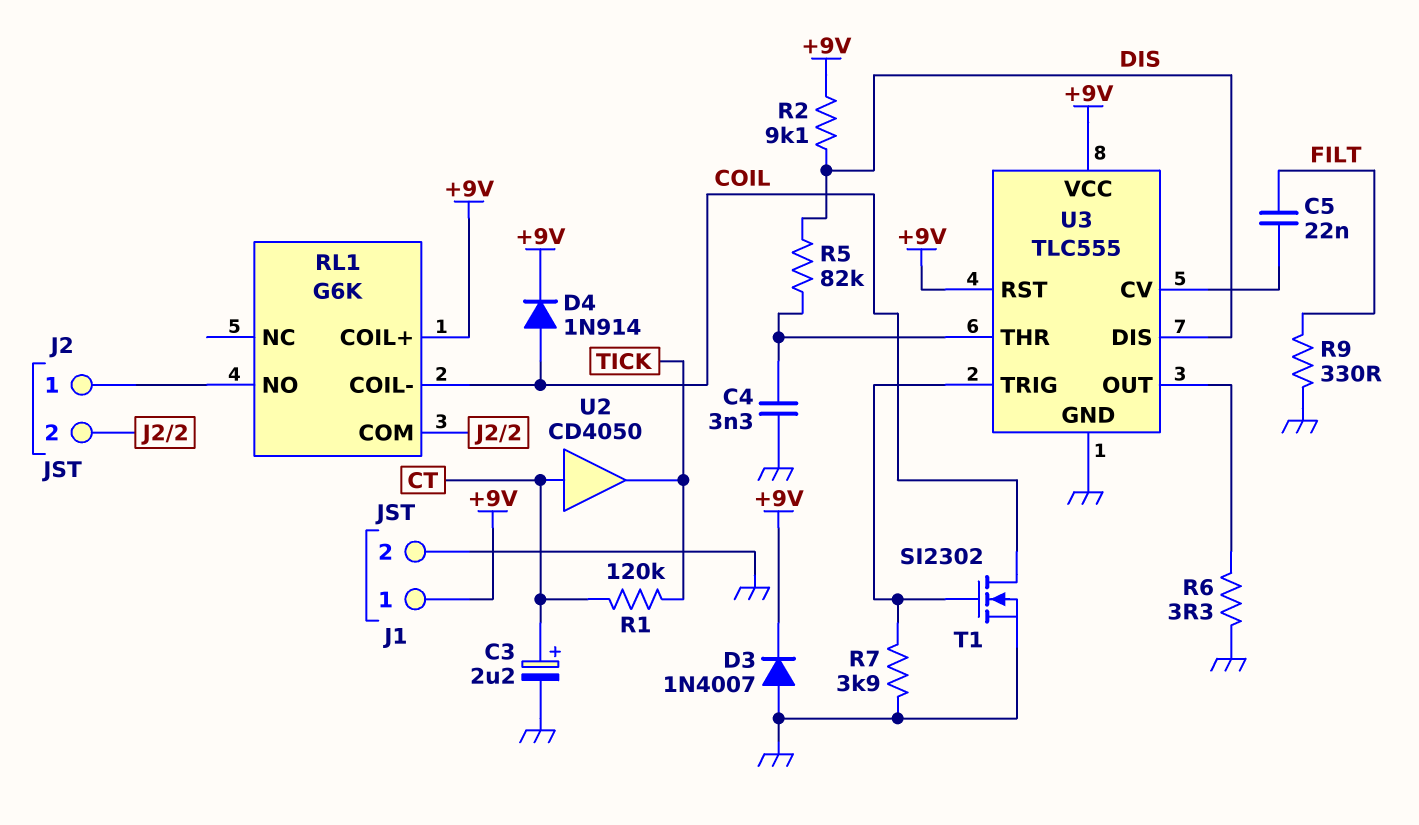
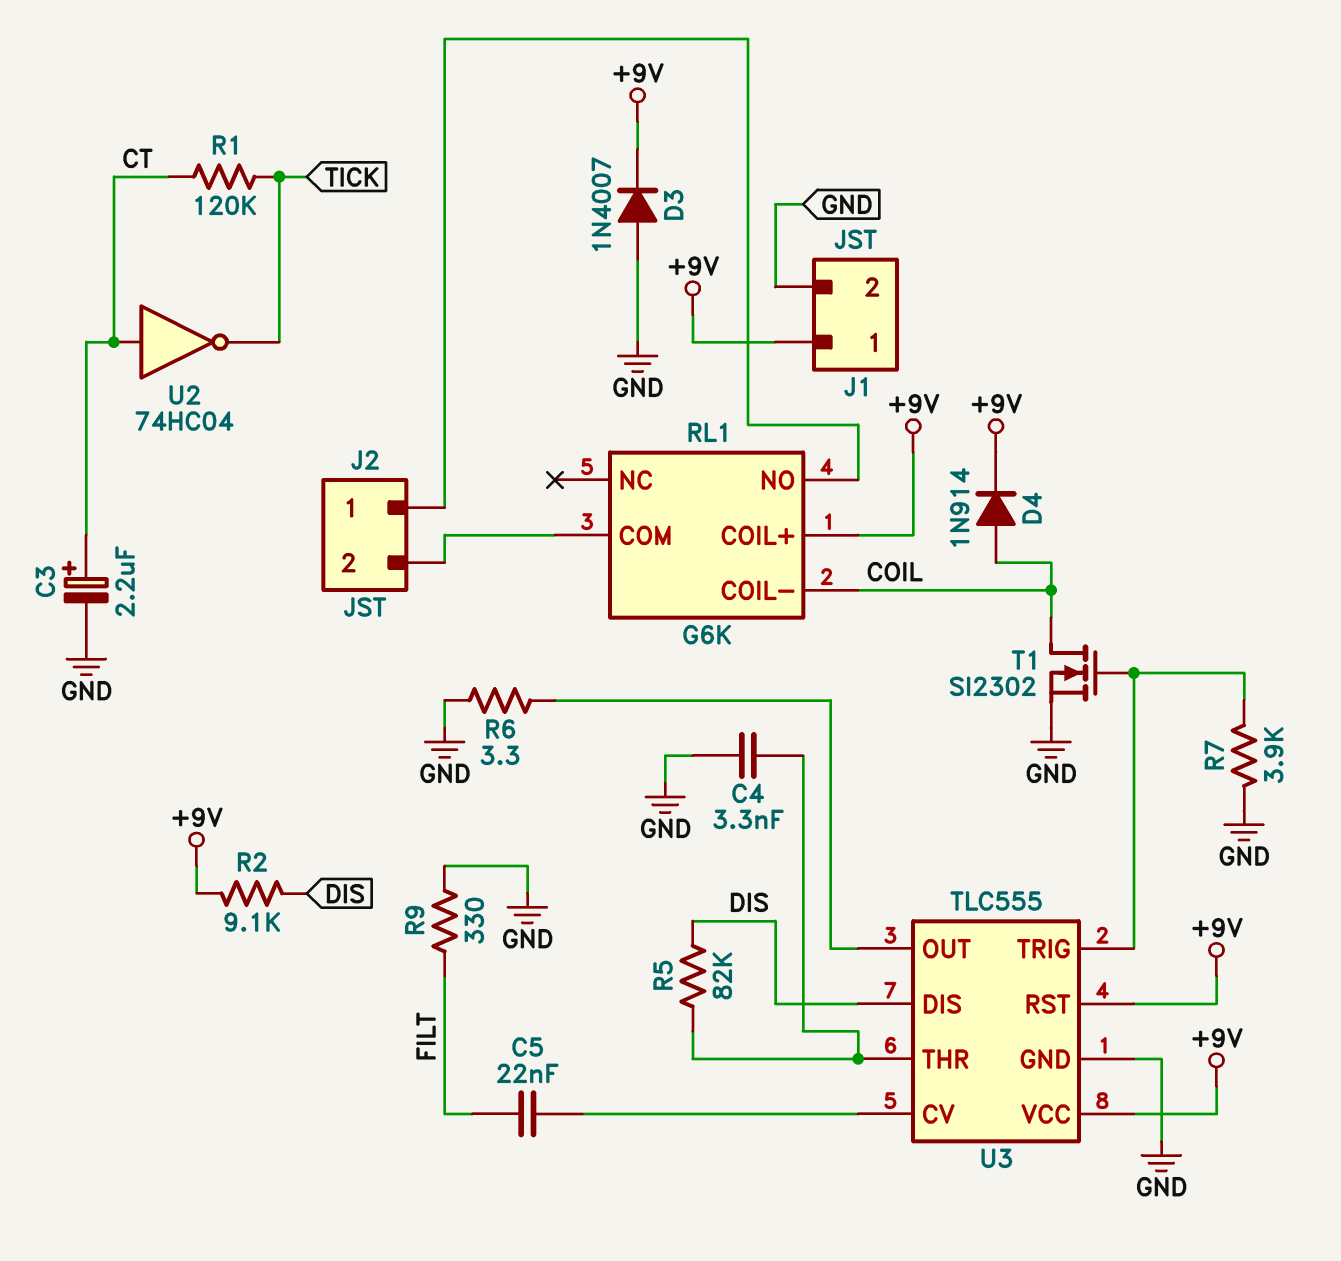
U2: buffer CD4050 (in CT, out TICK) -> NOT 74HC04 (in CT, out TICK)

